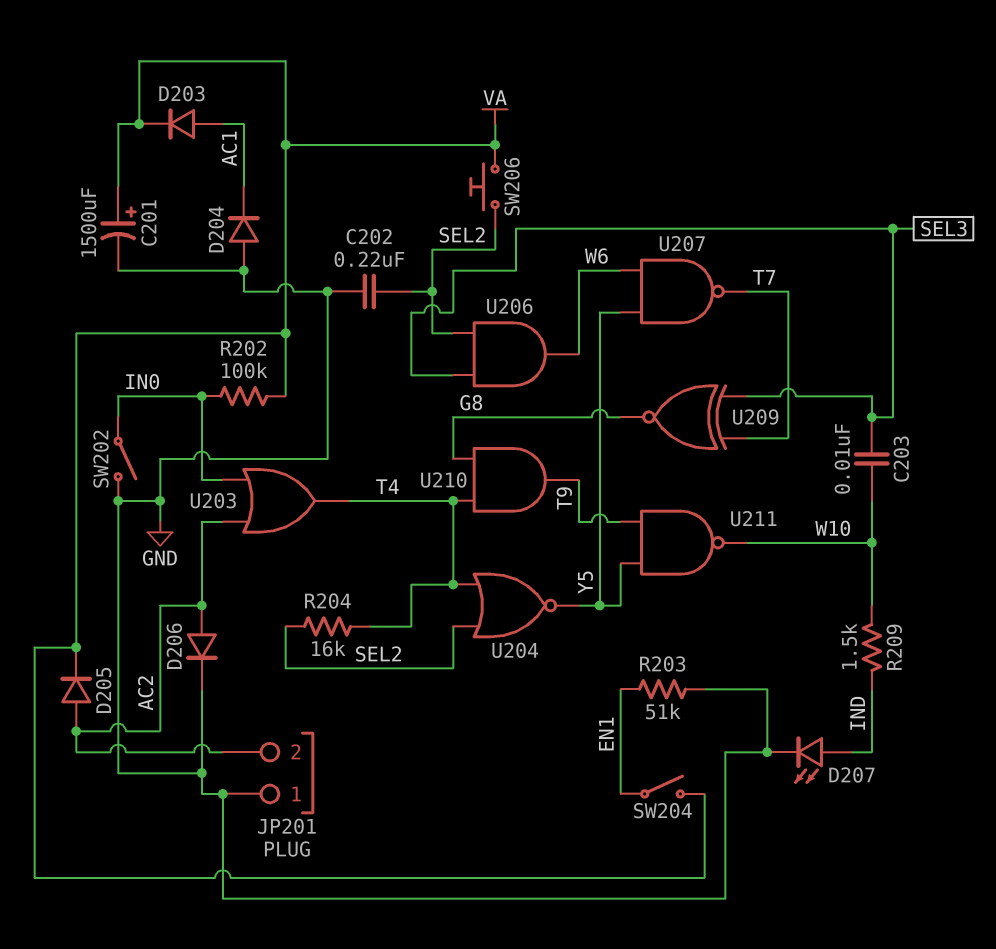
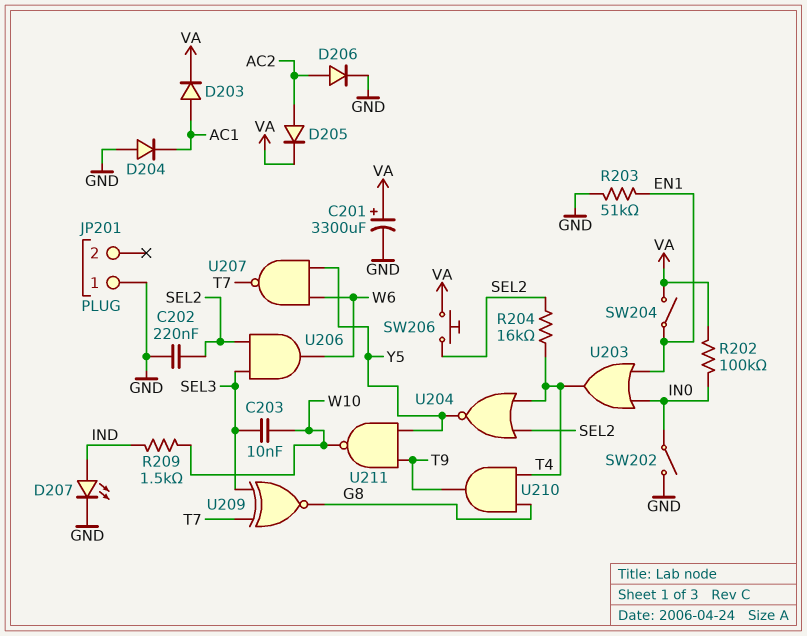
C201: 1500uF (plus VA, minus GND) -> 3300uF (plus VA, minus GND)
JP201 pin 2: AC2 -> none
U203: OR (in AC2, in IN0, out T4) -> OR (in EN1, in IN0, out T4)

